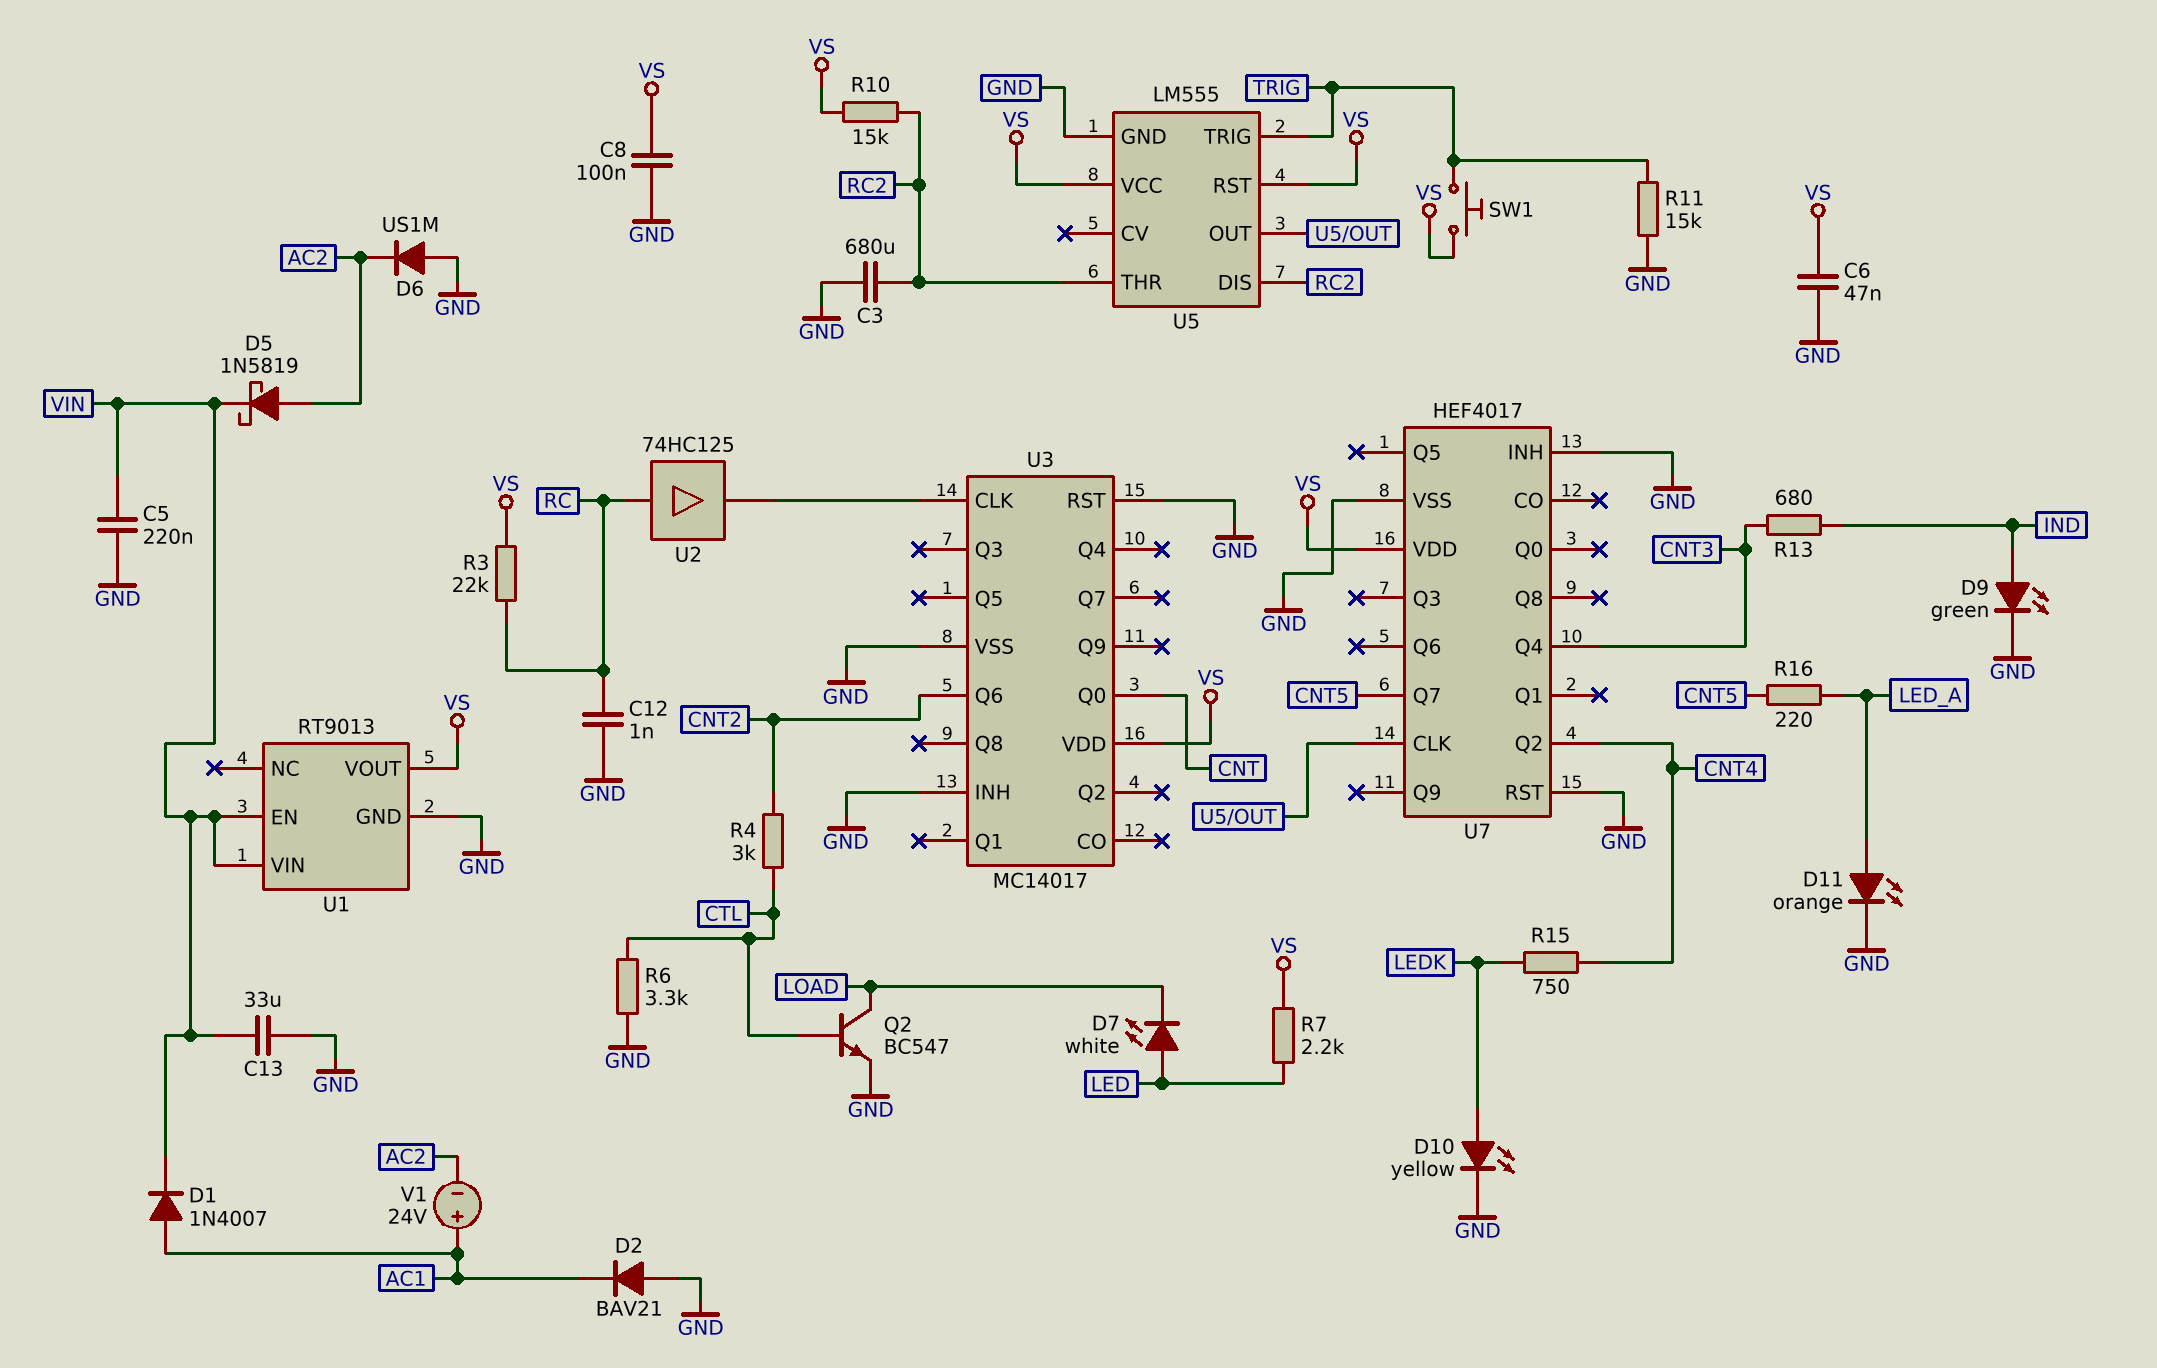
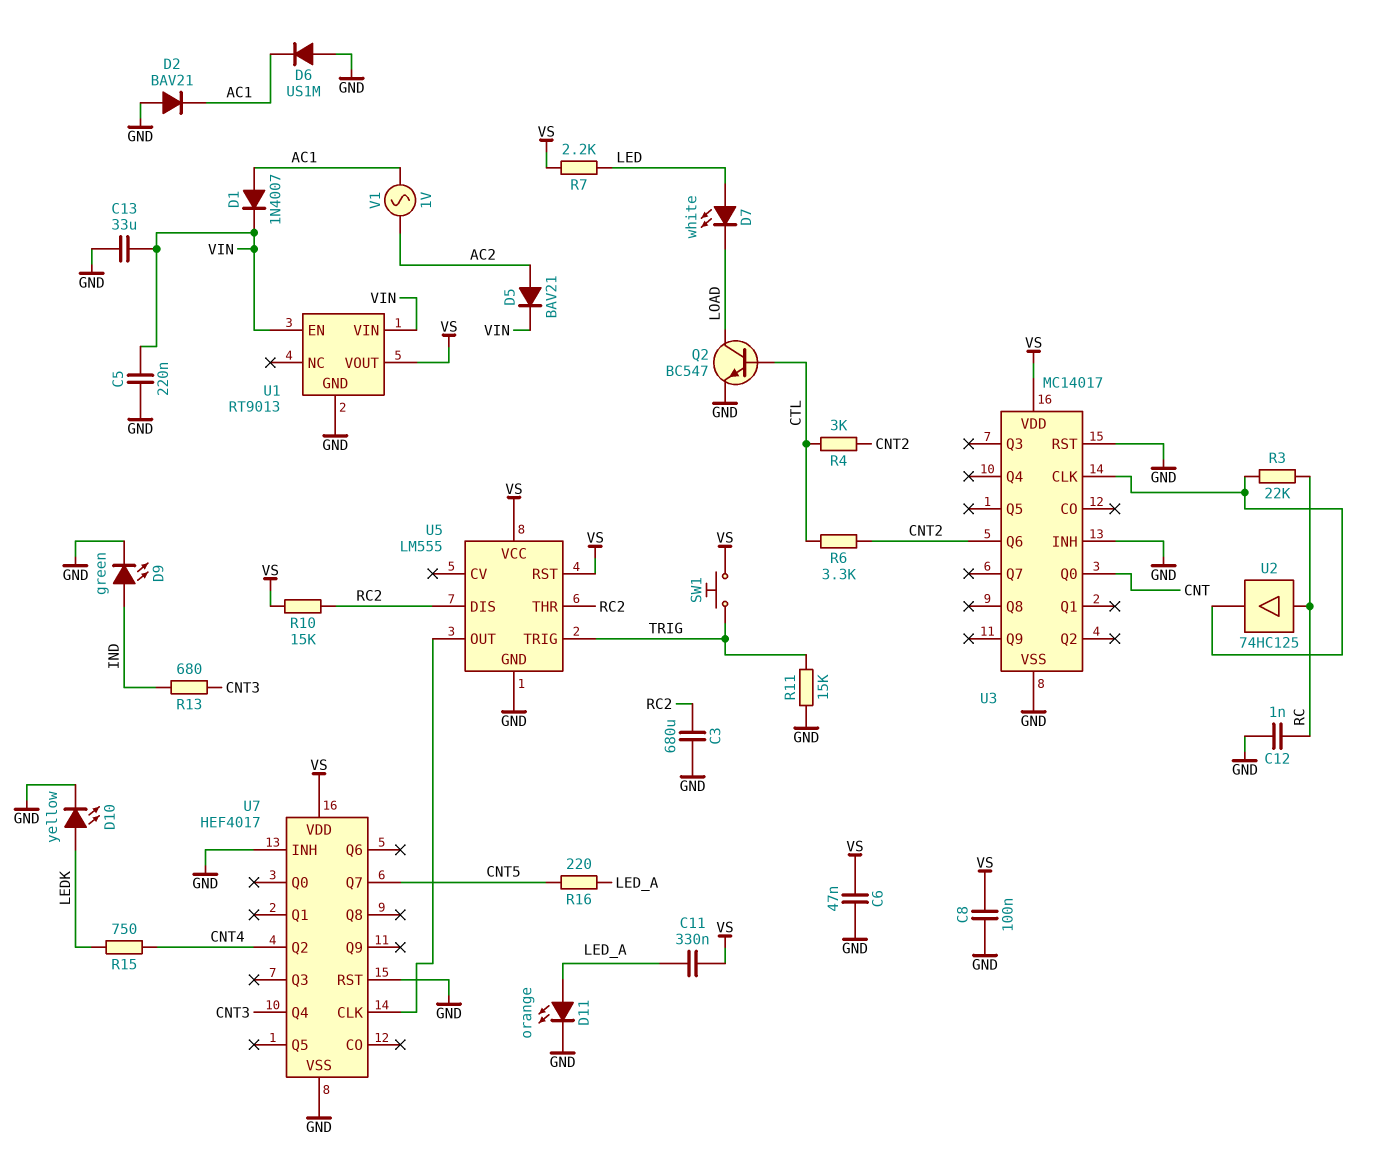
C11: none -> 330nF (LED_A, VS)
D5: schottky 1N5819 (A AC2, K VIN) -> diode BAV21 (A AC2, K VIN)
D6: diode US1M (A GND, K AC2) -> diode US1M (A GND, K AC1)
R3: 22k (RC, VS) -> 22k (RC, U3/CLK)
R6: 3.3k (CTL, GND) -> 3.3k (CNT2, CTL)
V1: 24V (plus AC1, minus AC2) -> AC 1V (AC1, AC2)

